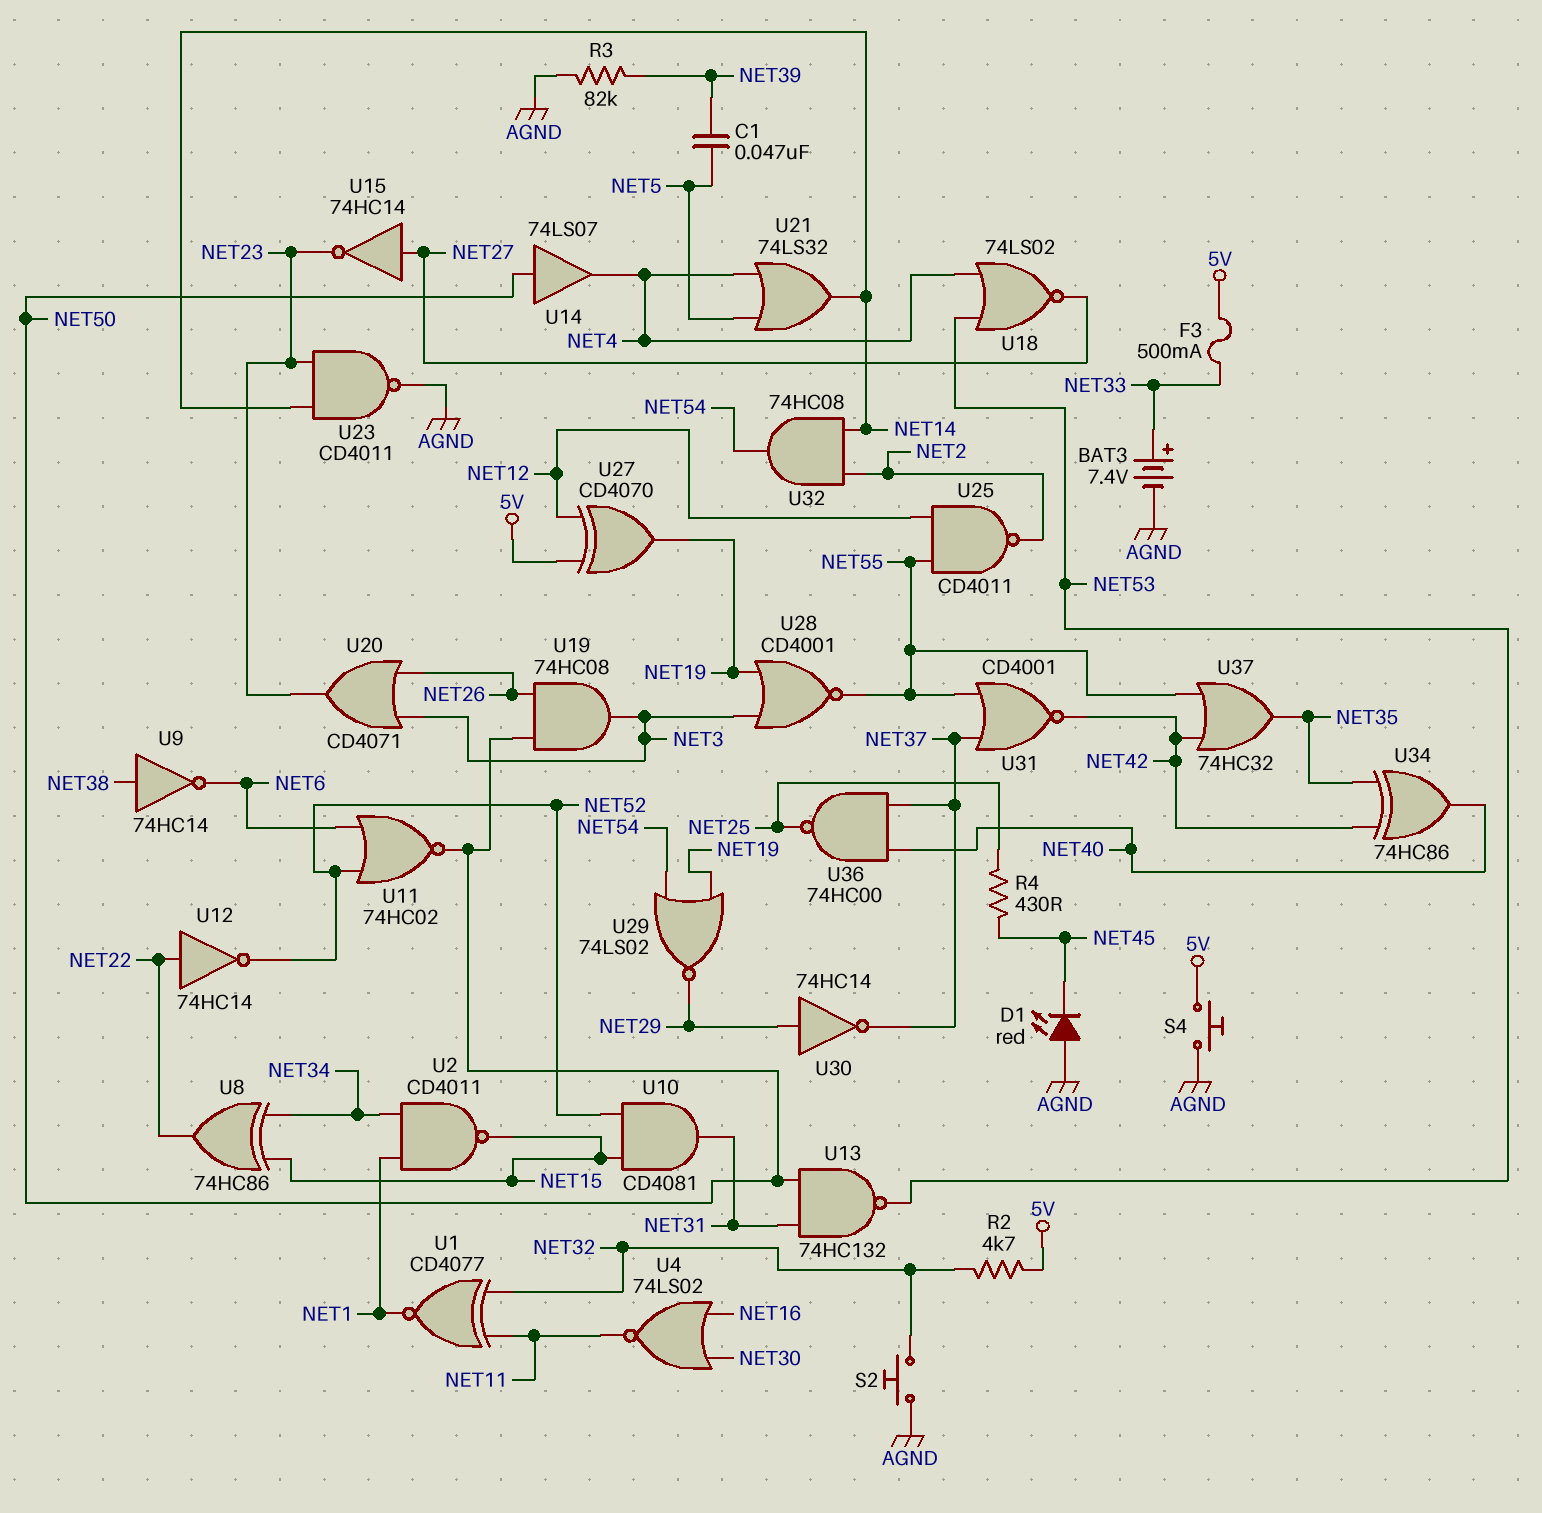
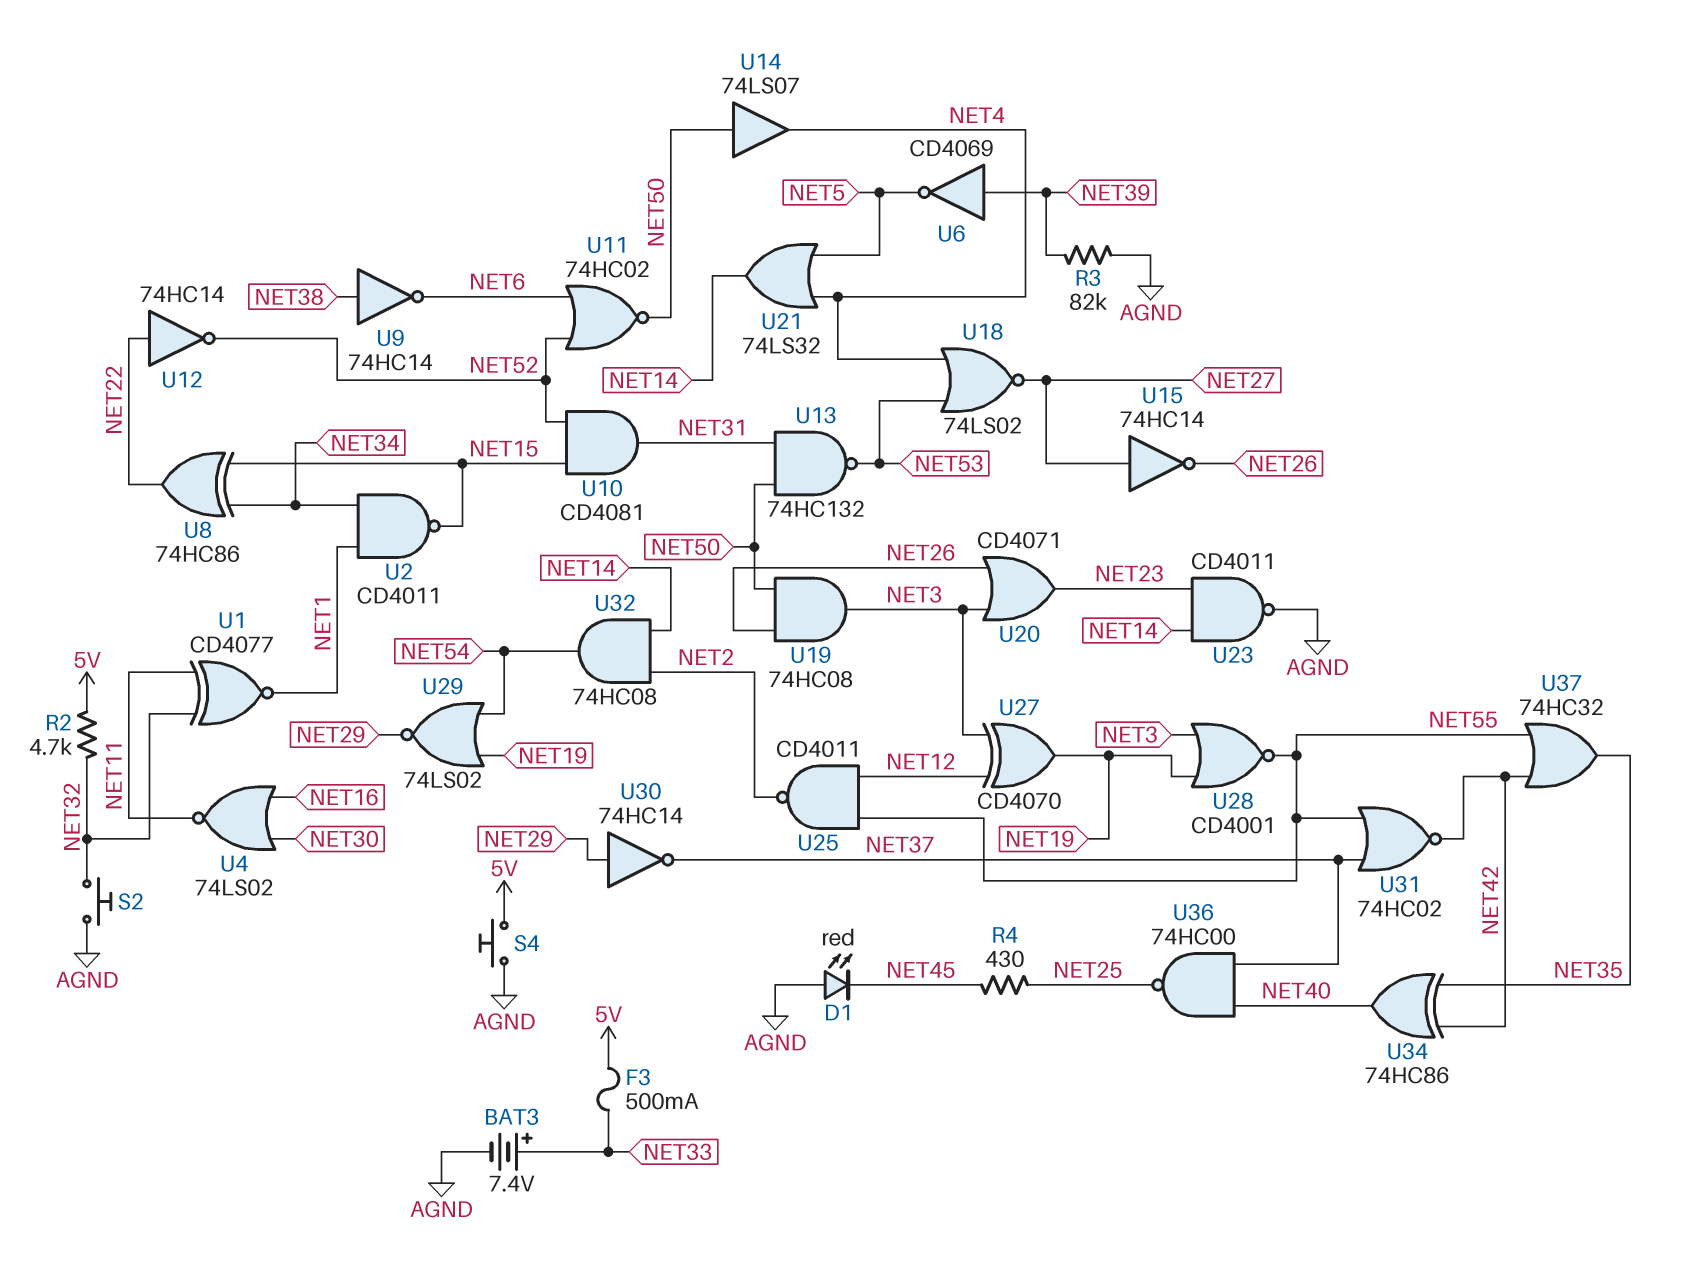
C1: 47nF (NET5, NET39) -> none
U6: none -> NOT CD4069 (in NET39, out NET5)
U15: NOT 74HC14 (in NET27, out NET23) -> NOT 74HC14 (in NET27, out NET26)
U27: XOR CD4070 (in 5V, in NET12, out NET19) -> XOR CD4070 (in NET3, in NET12, out NET19)
U31: NOR CD4001 (in NET37, in NET55, out NET42) -> NOR 74HC02 (in NET37, in NET55, out NET42)

